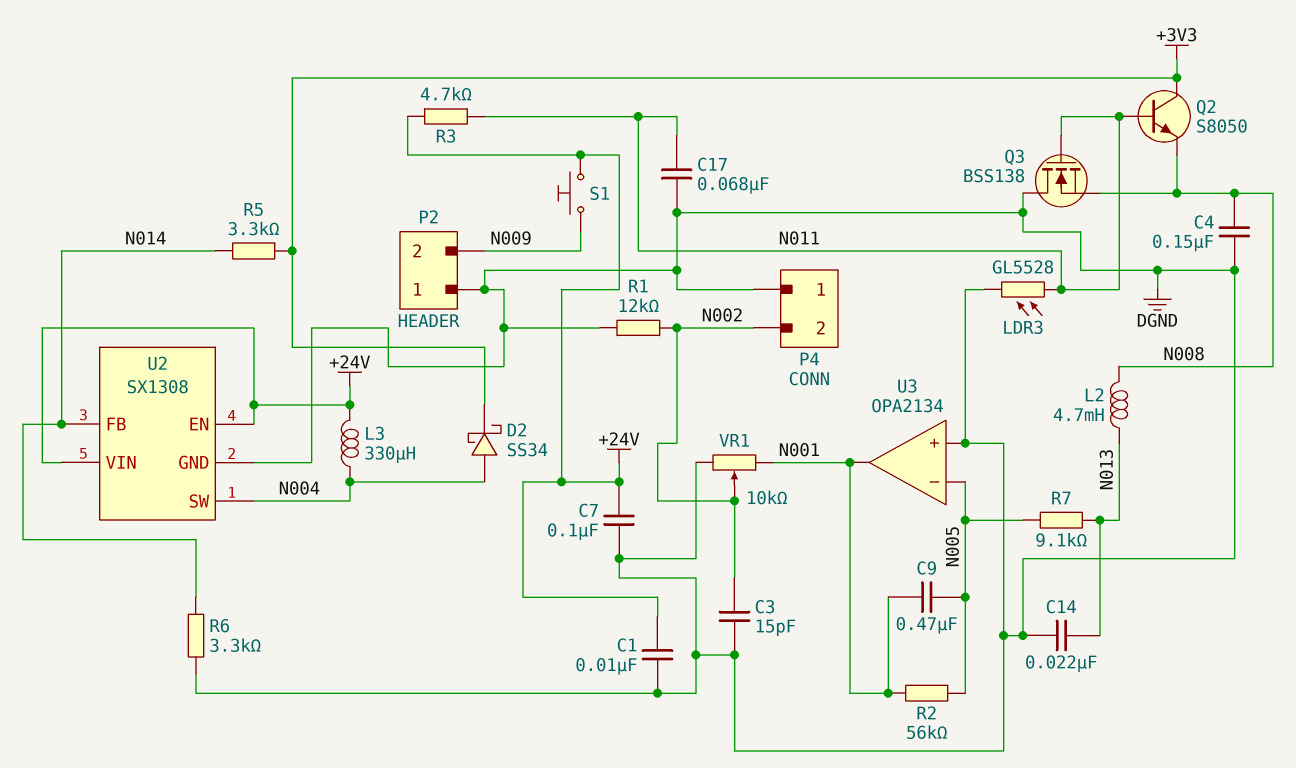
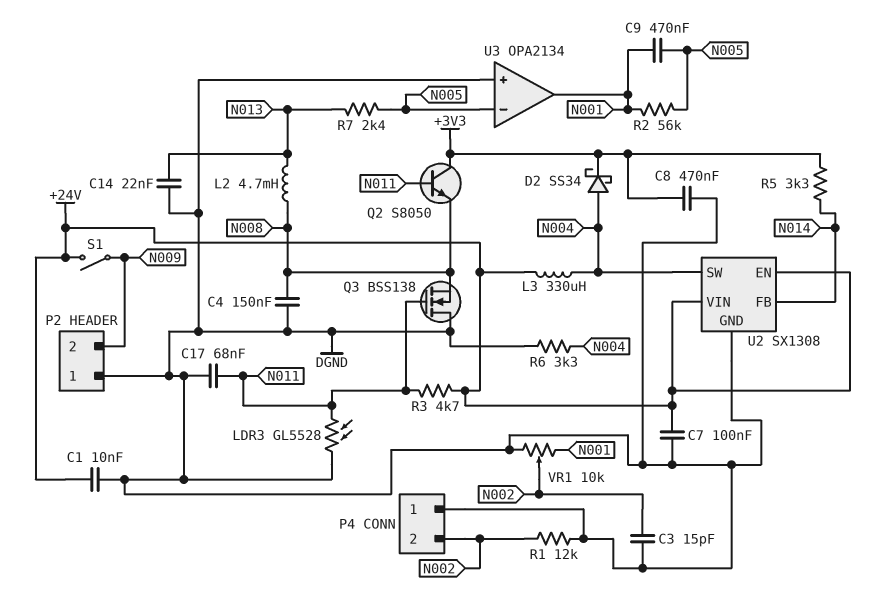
C8: none -> 470nF (+3V3, DGND)
R6: 3.3k (DGND, N014) -> 3.3k (DGND, N004)
R7: 9.1k (N005, N013) -> 2.4k (N005, N013)
S1: button (+24V, N009) -> switch (+24V, N009)

